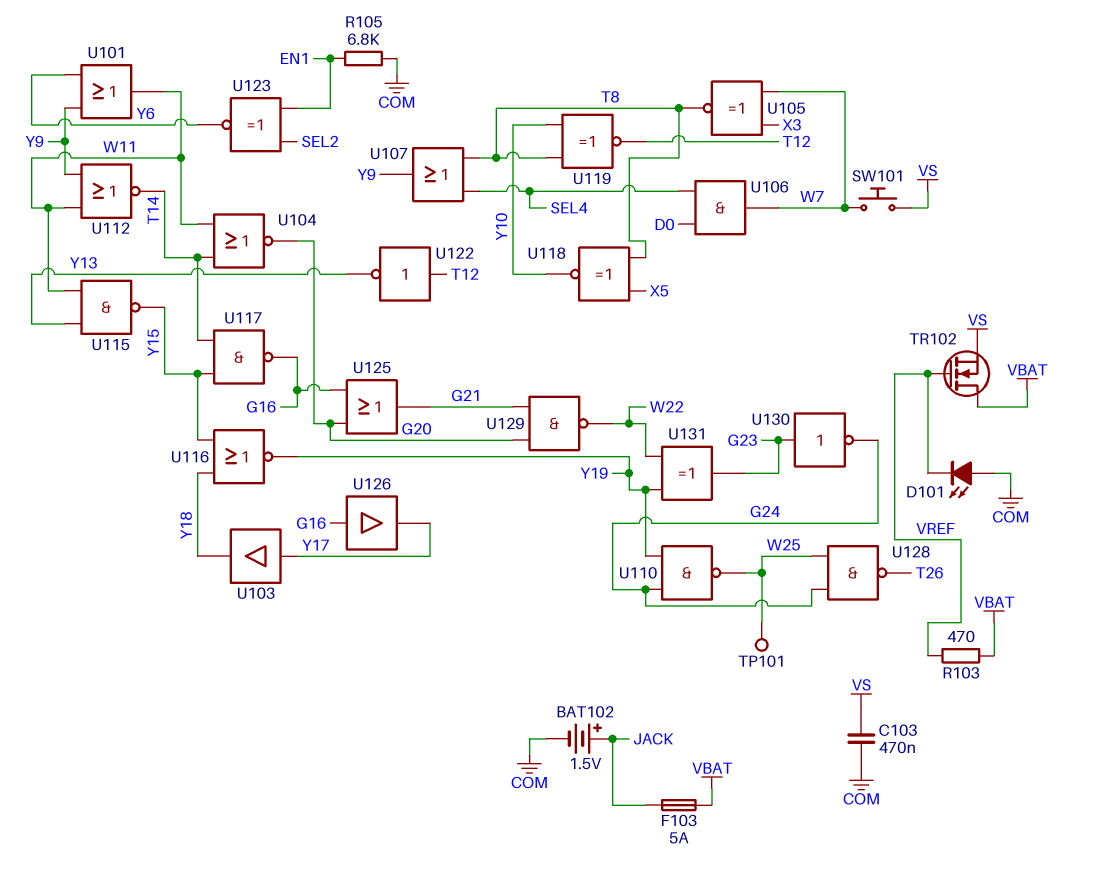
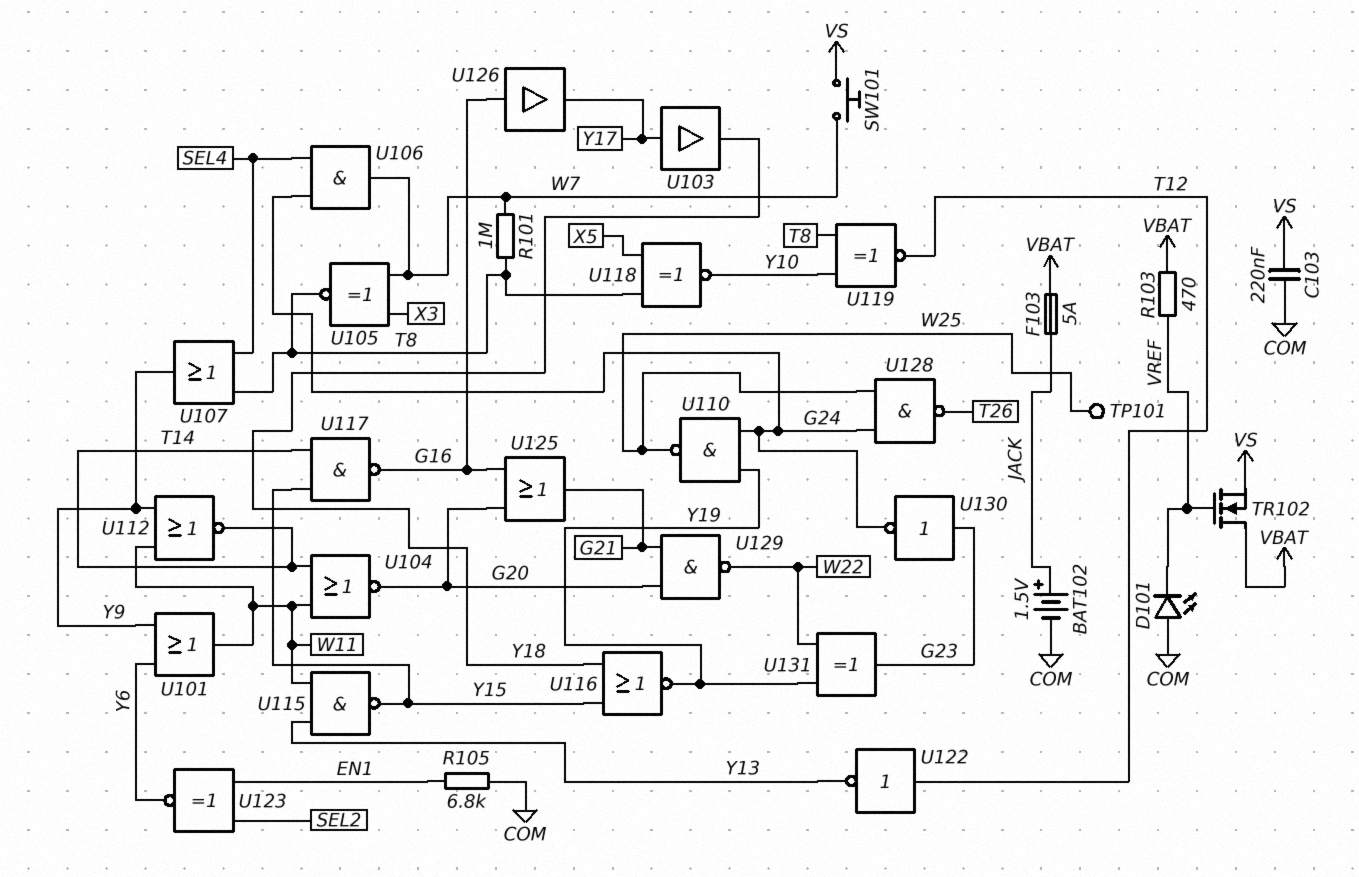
C103: 470nF (COM, VS) -> 220nF (COM, VS)
R101: none -> 1M (T8, W7)
U106: AND (in D0, in SEL4, out W7) -> AND (in G24, in SEL4, out W7)

